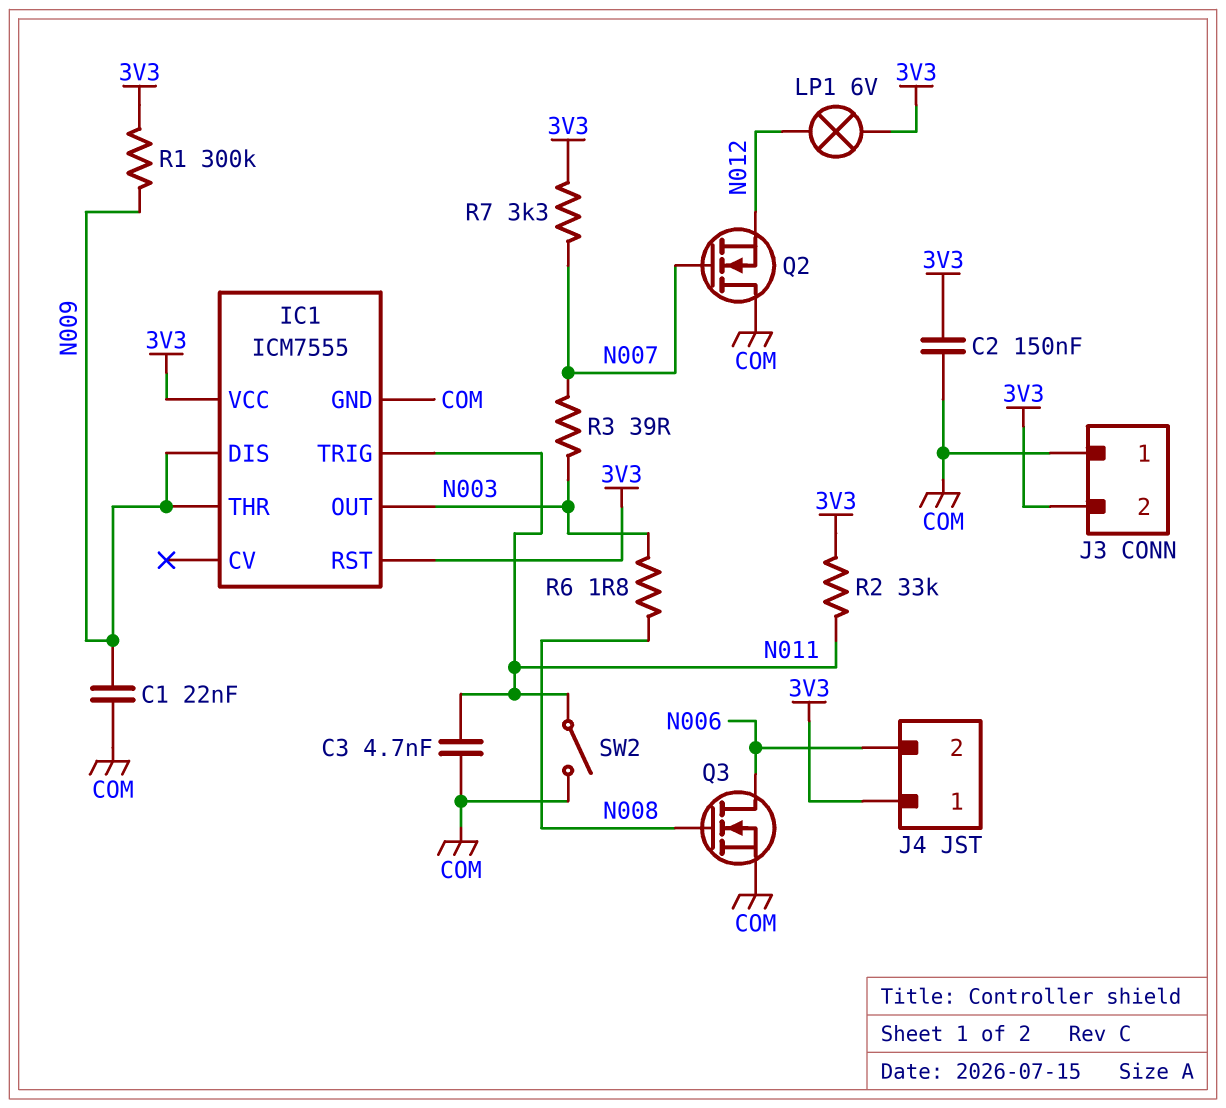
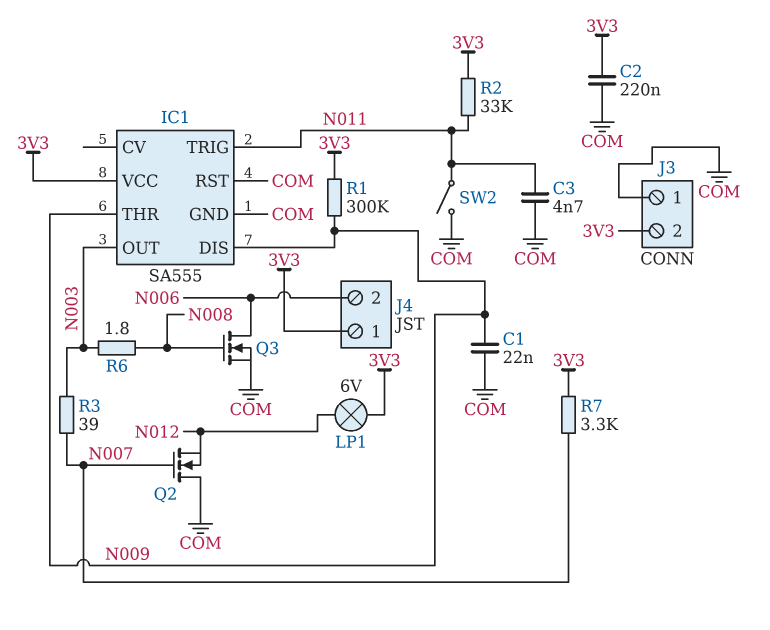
C2: 150nF (3V3, COM) -> 220nF (3V3, COM)
IC1: ICM7555 -> SA555
IC1 pin RST: 3V3 -> COM

